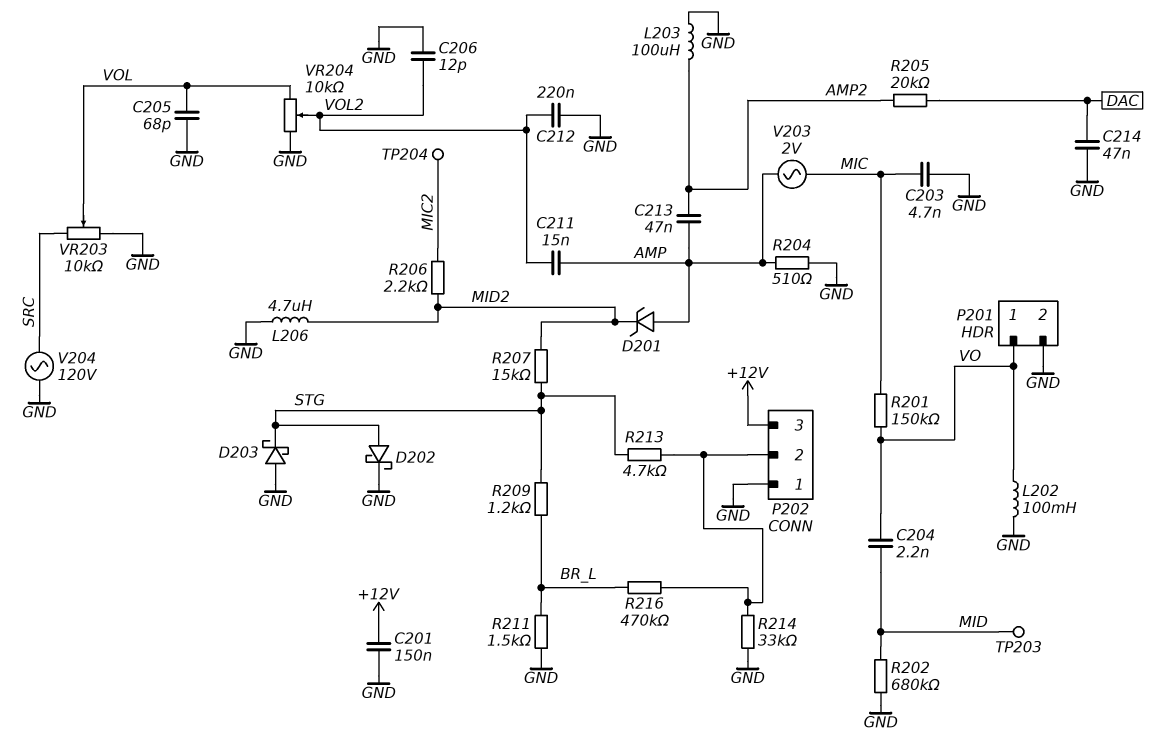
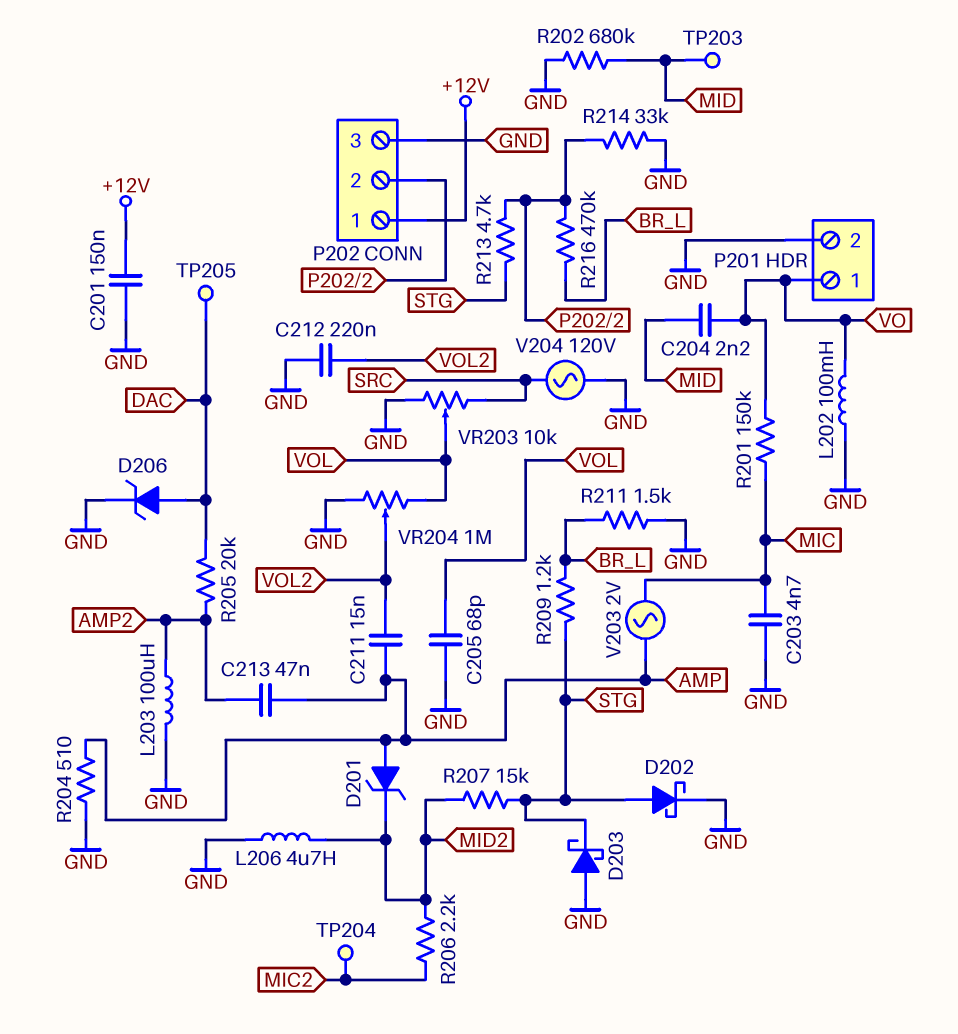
C206: 12pF (GND, VOL2) -> none
C214: 47nF (DAC, GND) -> none
D206: none -> zener (A DAC, K GND)
P202 pin 1: GND -> +12V
P202 pin 3: +12V -> GND
TP205: none -> test point (DAC)
VR204: 10k (GND, VOL, wiper VOL2) -> 1M (GND, VOL, wiper VOL2)

